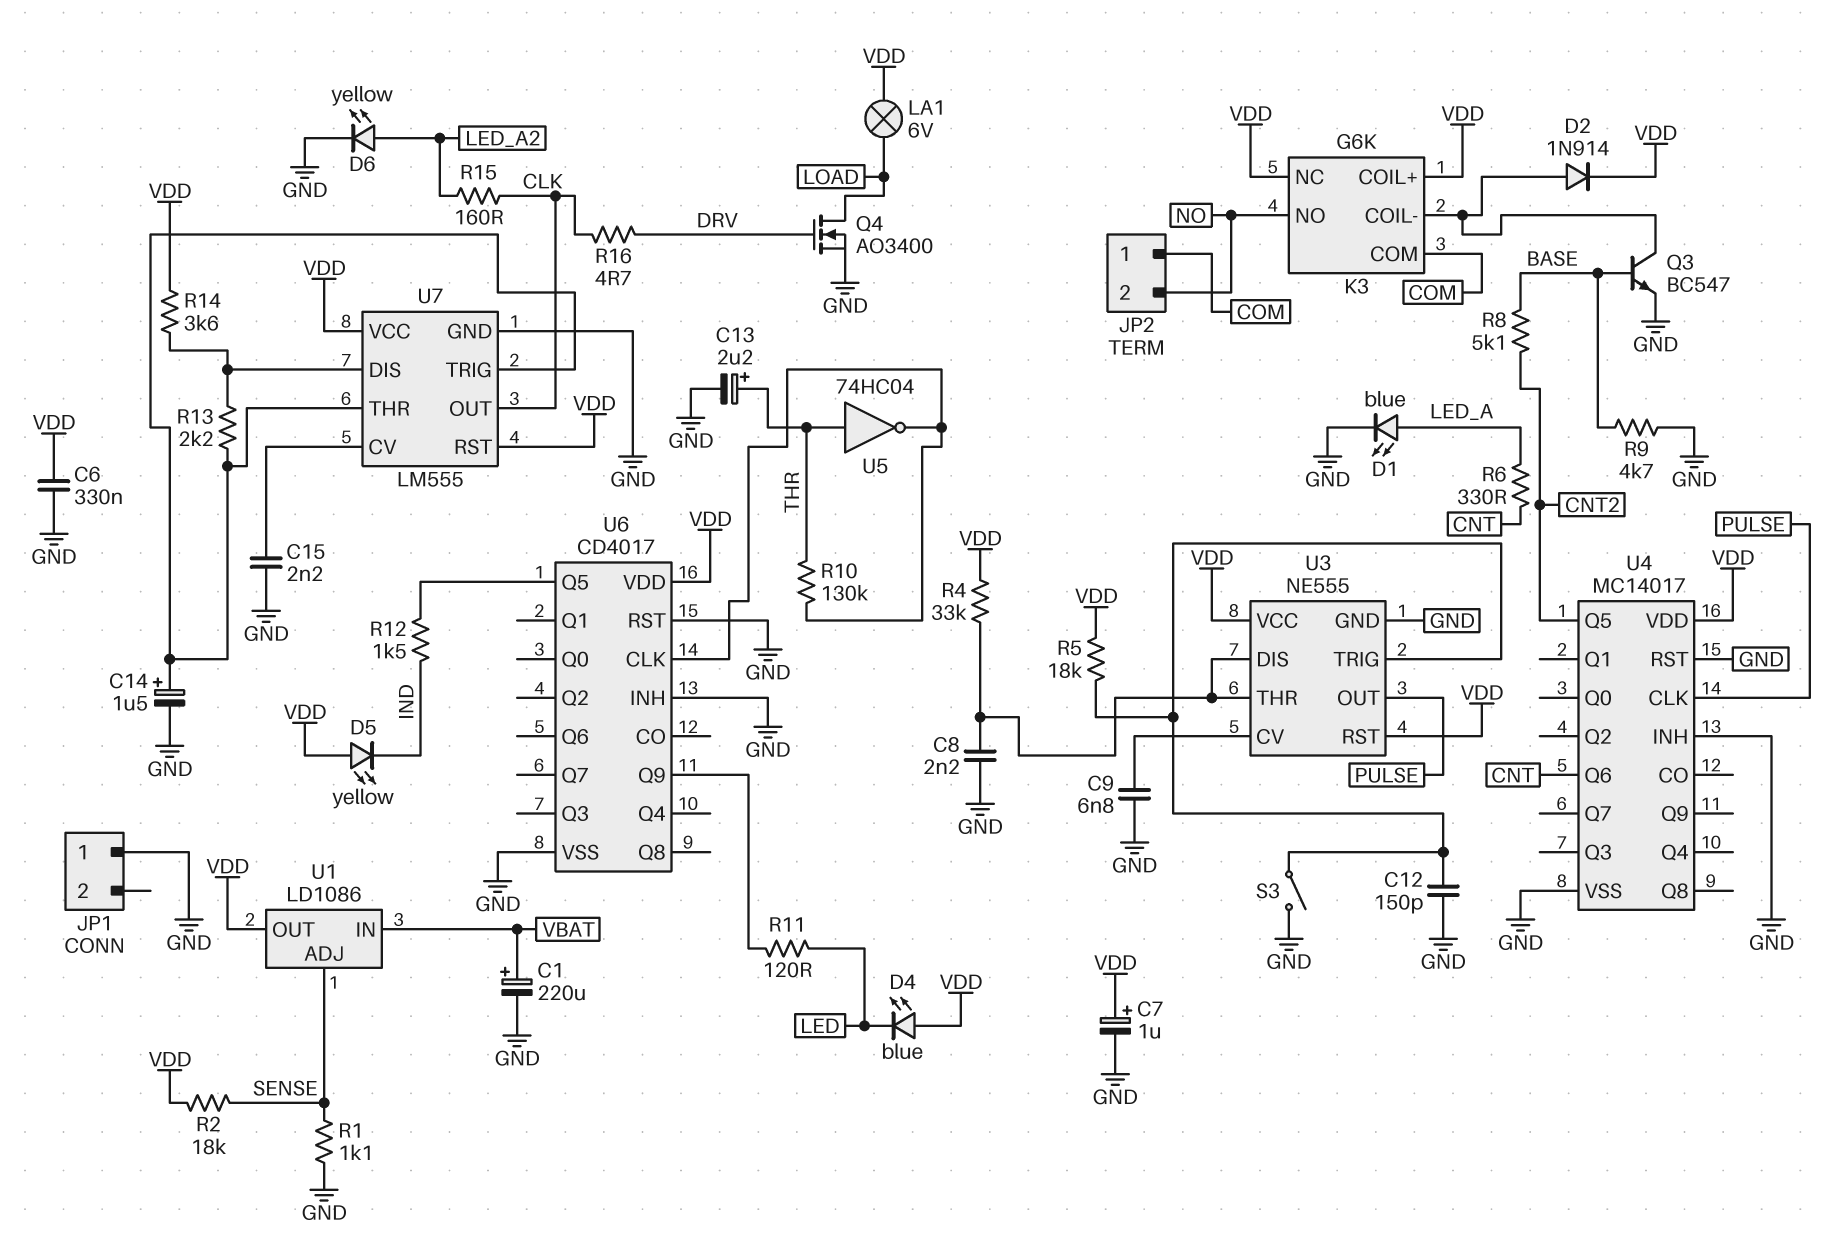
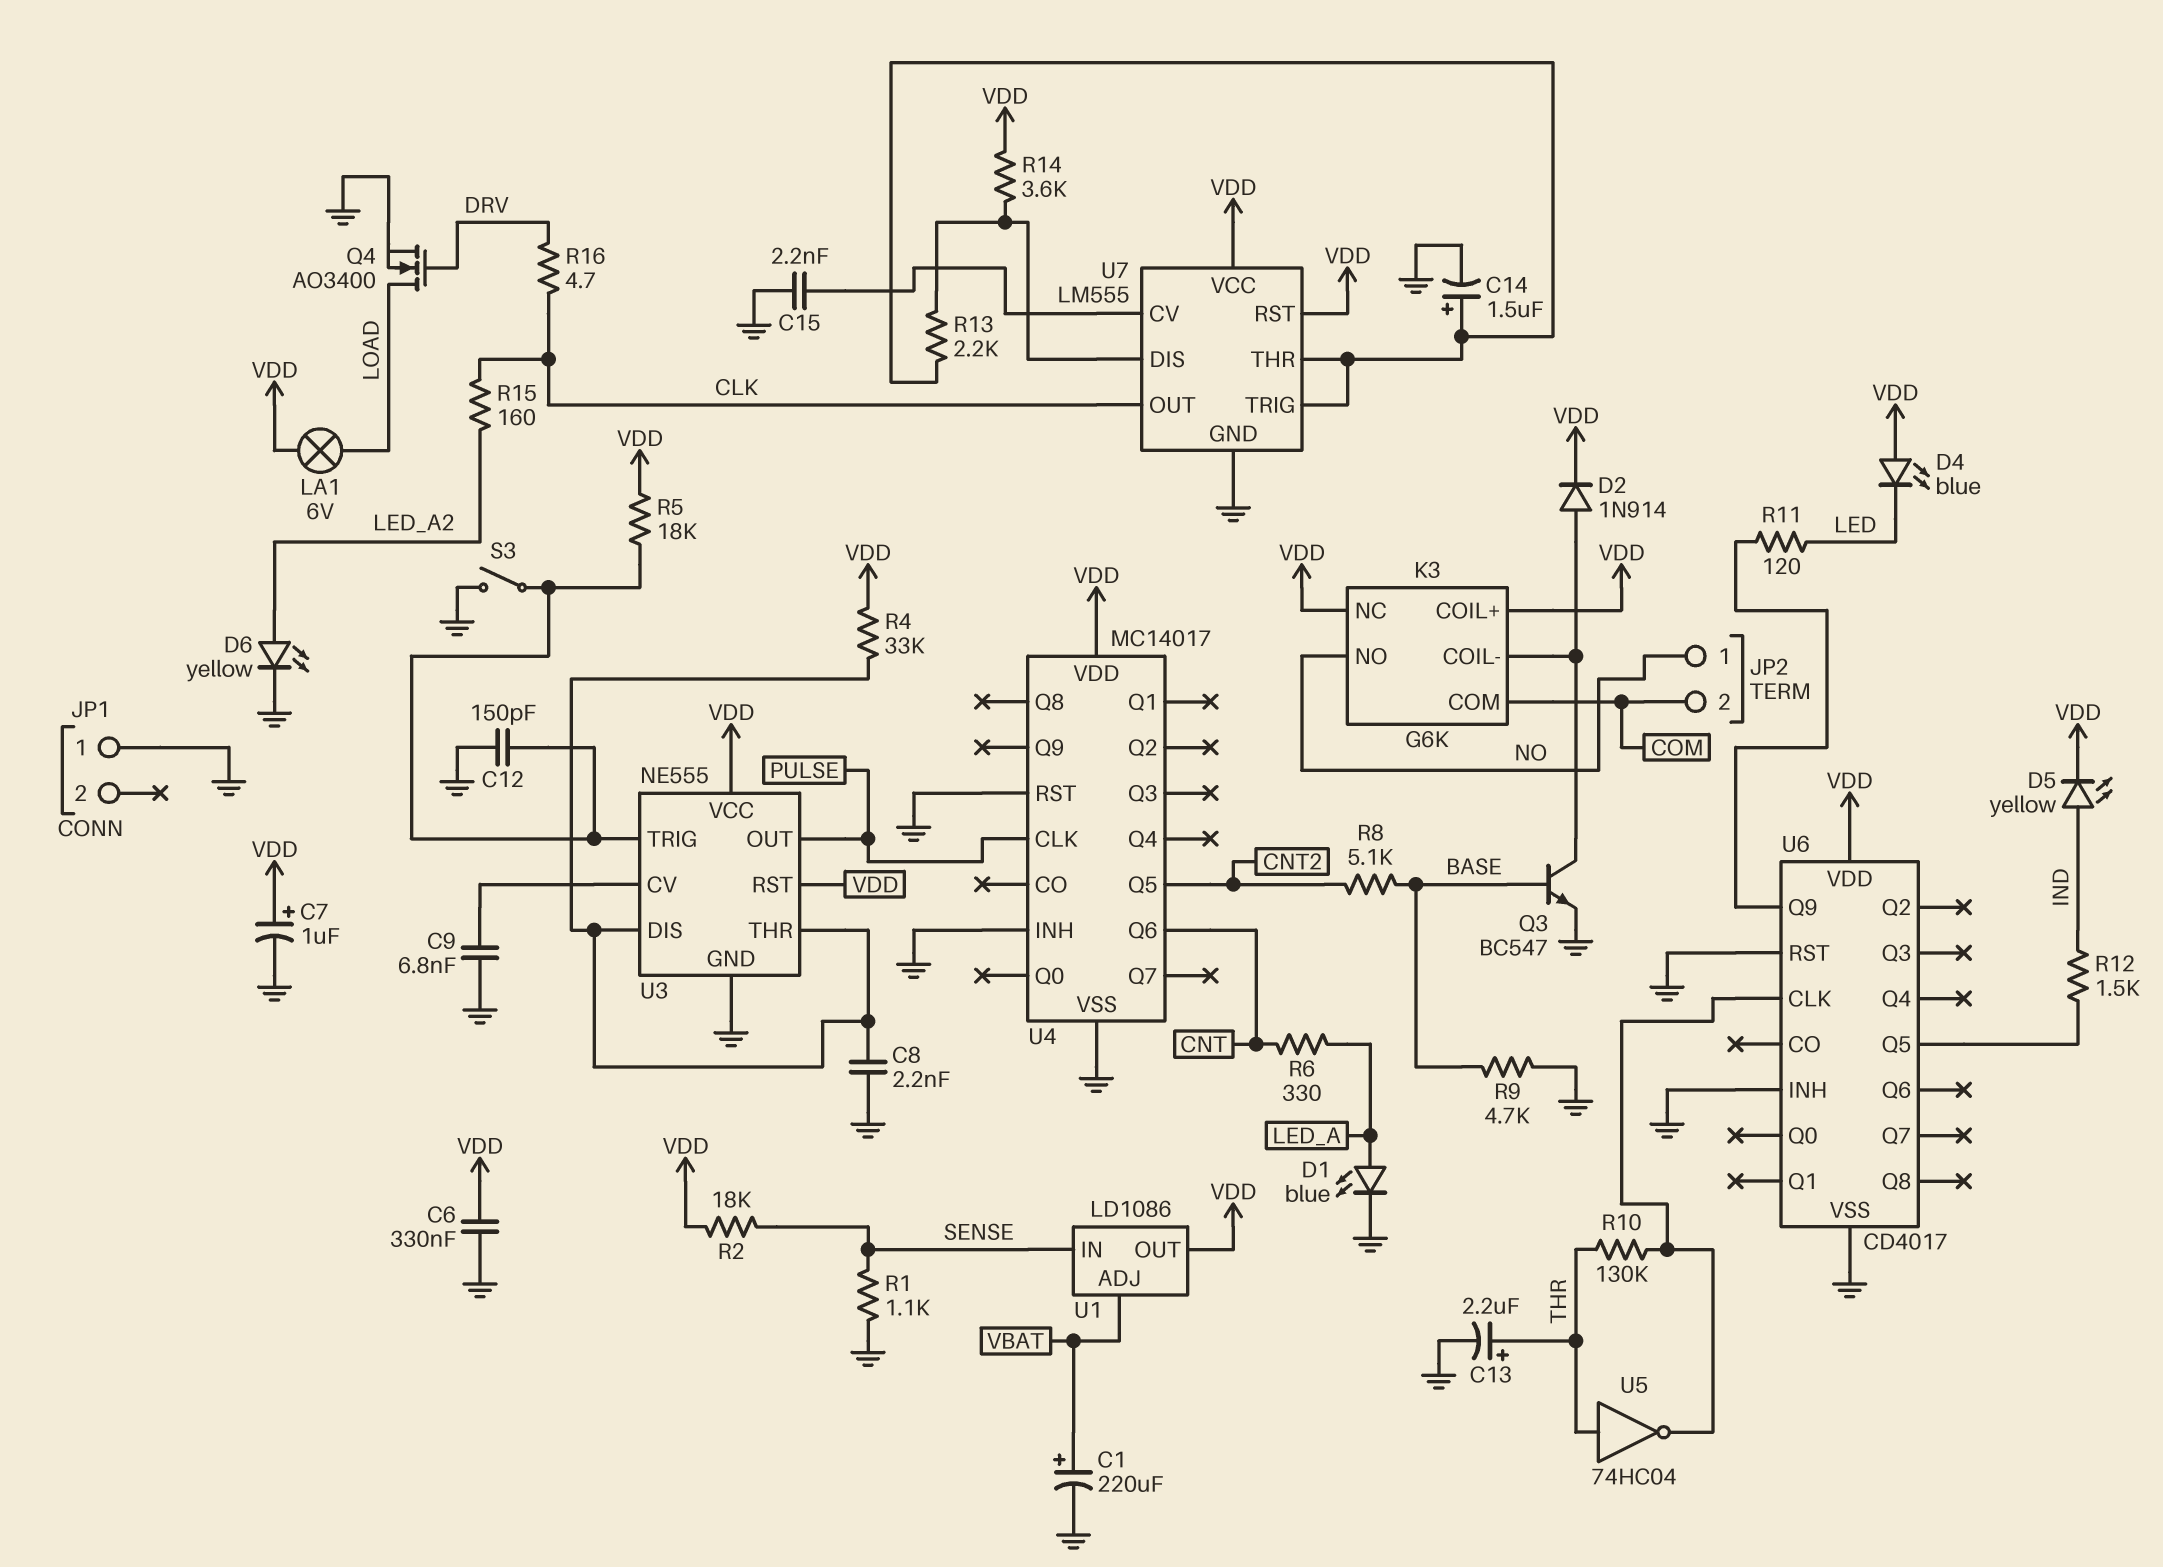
D5: LED yellow (A VDD, K IND) -> LED yellow (A IND, K VDD)
JP2 pin 1: COM -> NO
JP2 pin 2: NO -> COM
U1 pin ADJ: SENSE -> VBAT
U1 pin IN: VBAT -> SENSE

